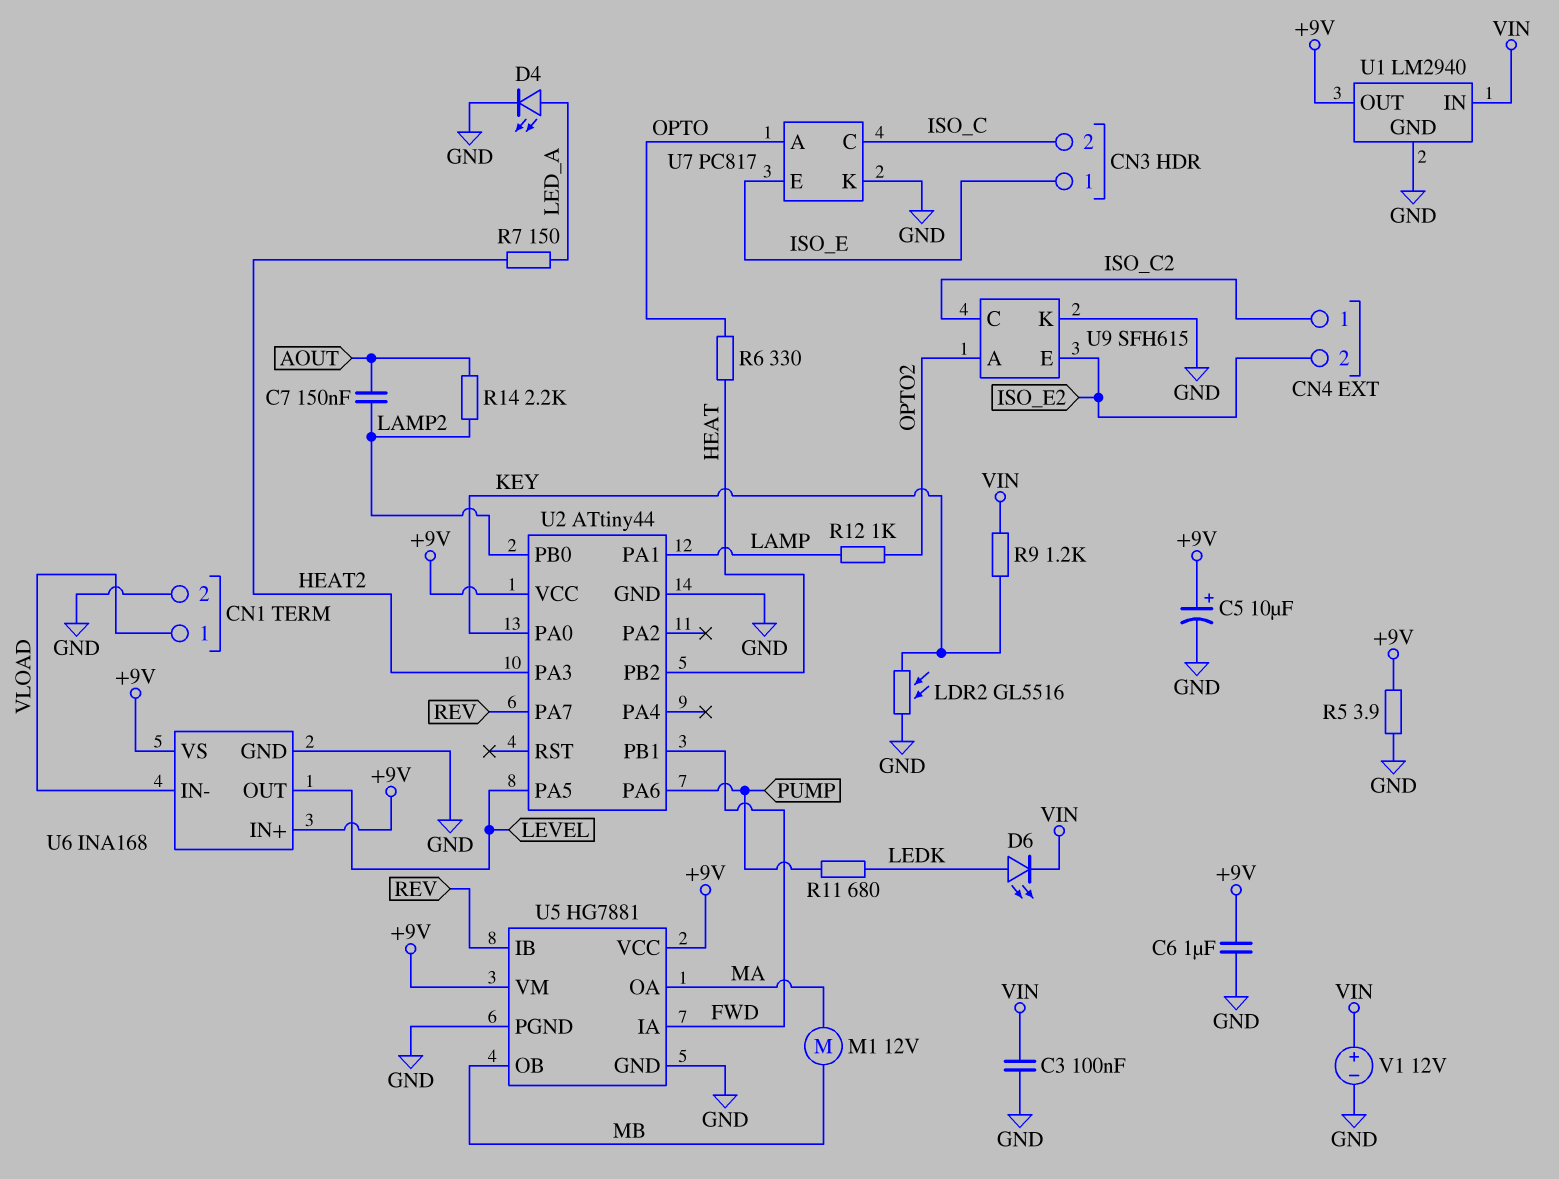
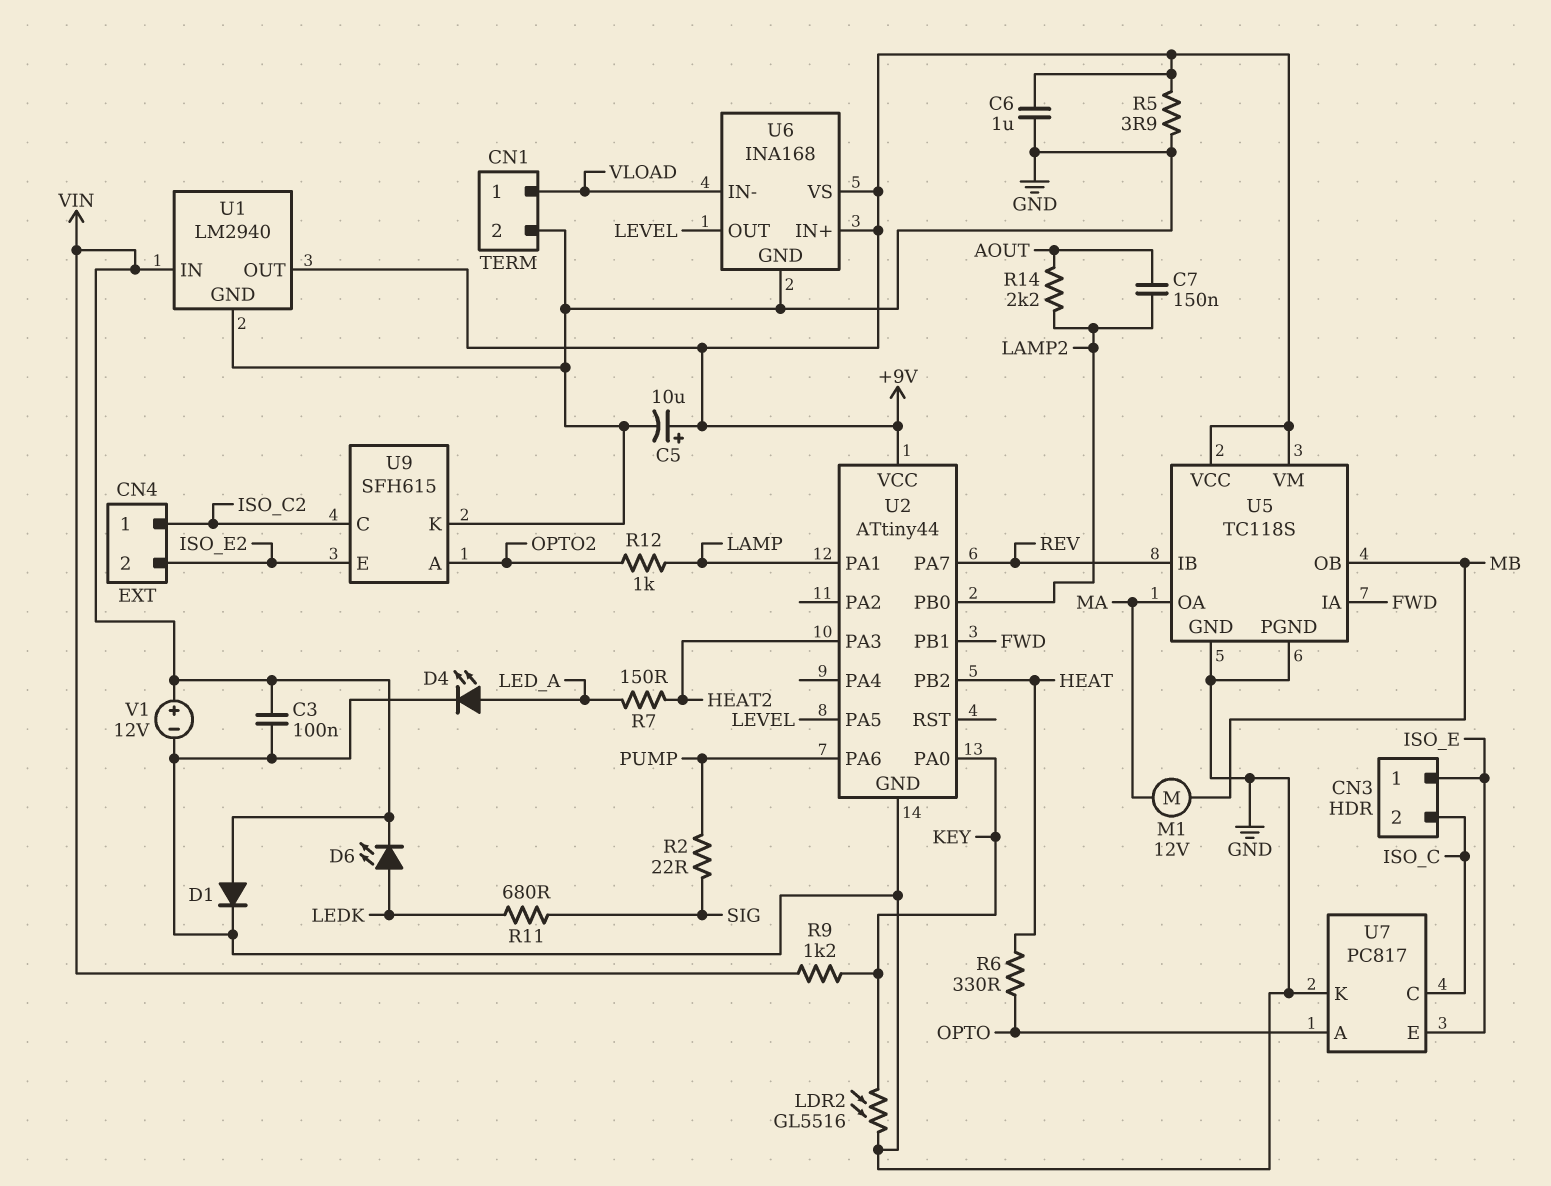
D1: none -> diode (A VIN, K GND)
R2: none -> 22 (PUMP, SIG)
R11: 680 (LEDK, PUMP) -> 680 (LEDK, SIG)
U5: HG7881 -> TC118S

